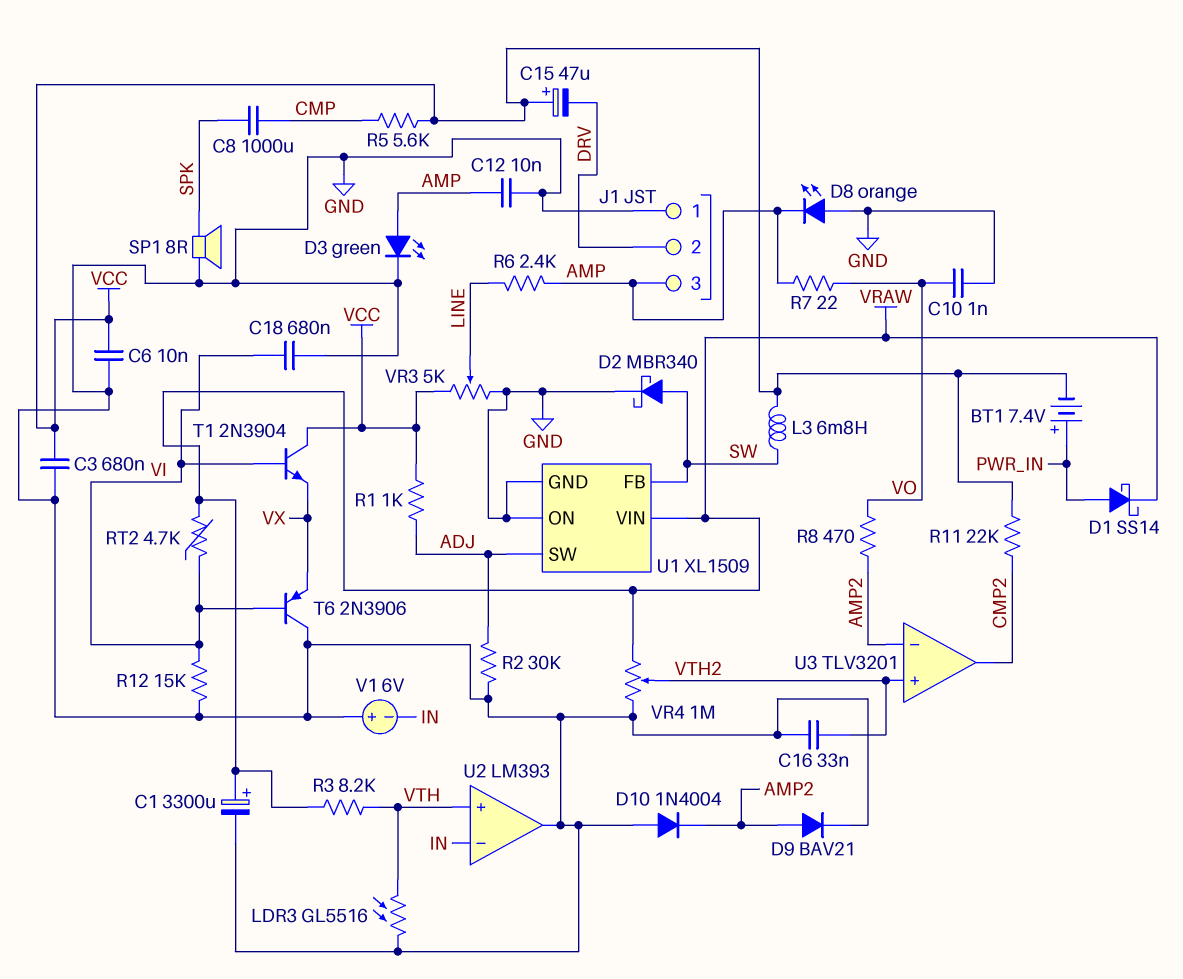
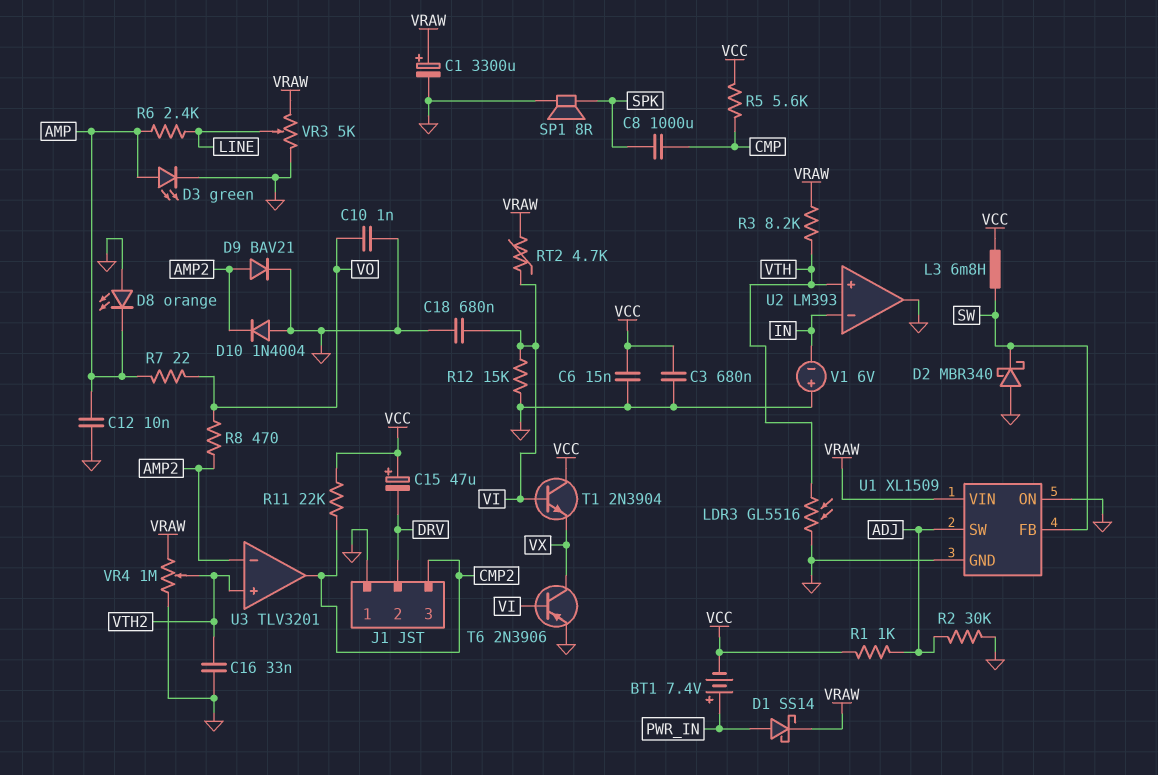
C6: 10nF (GND, VCC) -> 15nF (GND, VCC)
D2: schottky MBR340 (A SW, K GND) -> schottky MBR340 (A GND, K SW)
J1 pin 3: AMP -> CMP2
T6: PNP 2N3906 (B VI, C GND, E VX) -> PNP 2N3906 (B VI, C VX, E GND)
VR3: 5k (GND, VCC, wiper LINE) -> 5k (GND, VRAW, wiper LINE)

